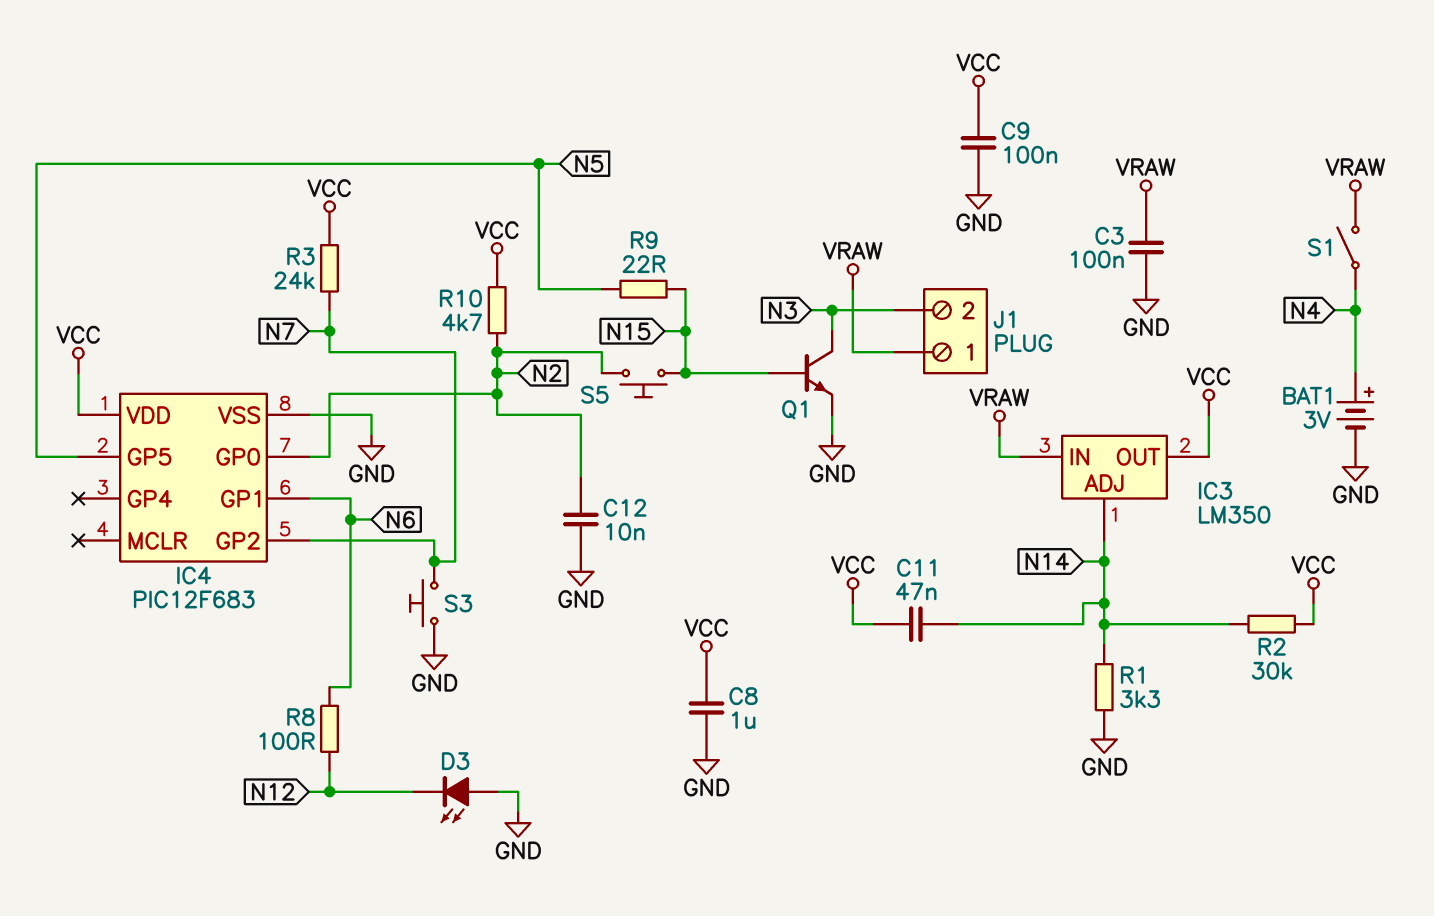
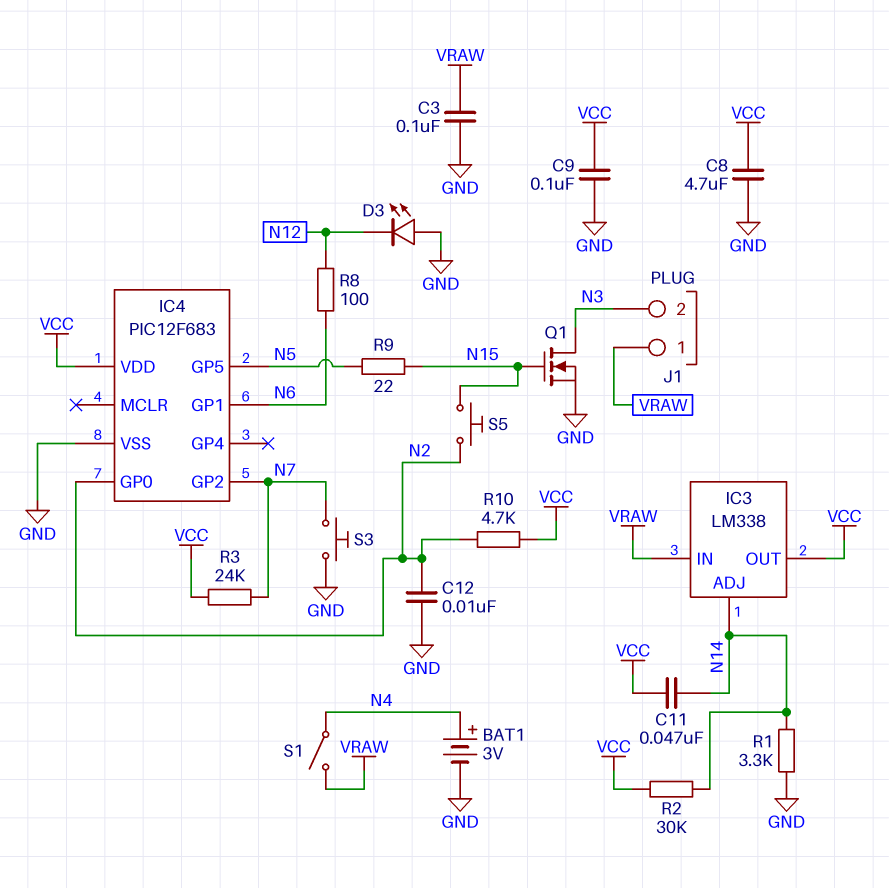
C8: 1uF (GND, VCC) -> 4.7uF (GND, VCC)
IC3: LM350 -> LM338
Q1: NPN (B N15, C N3, E GND) -> NMOS (G N15, D N3, S GND)

